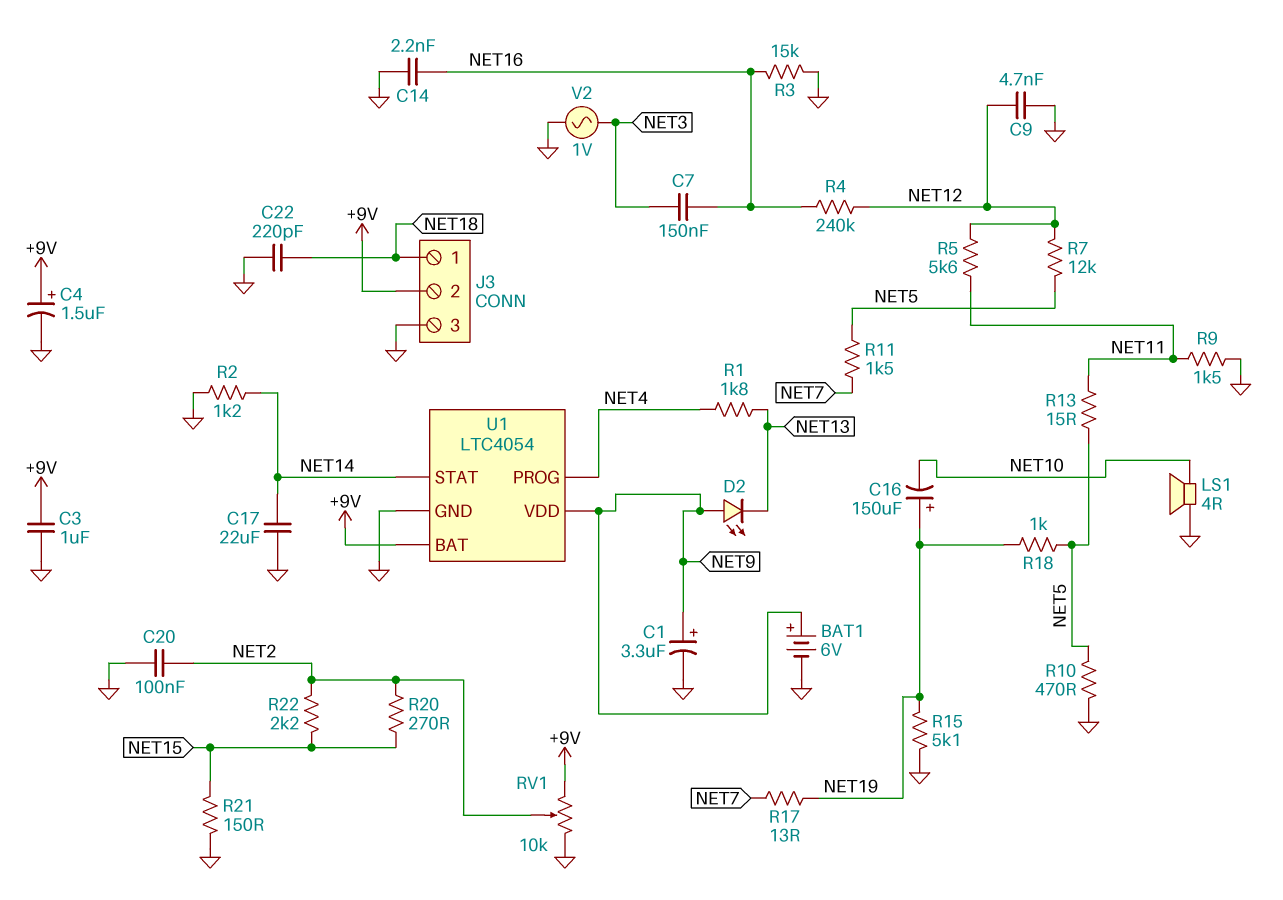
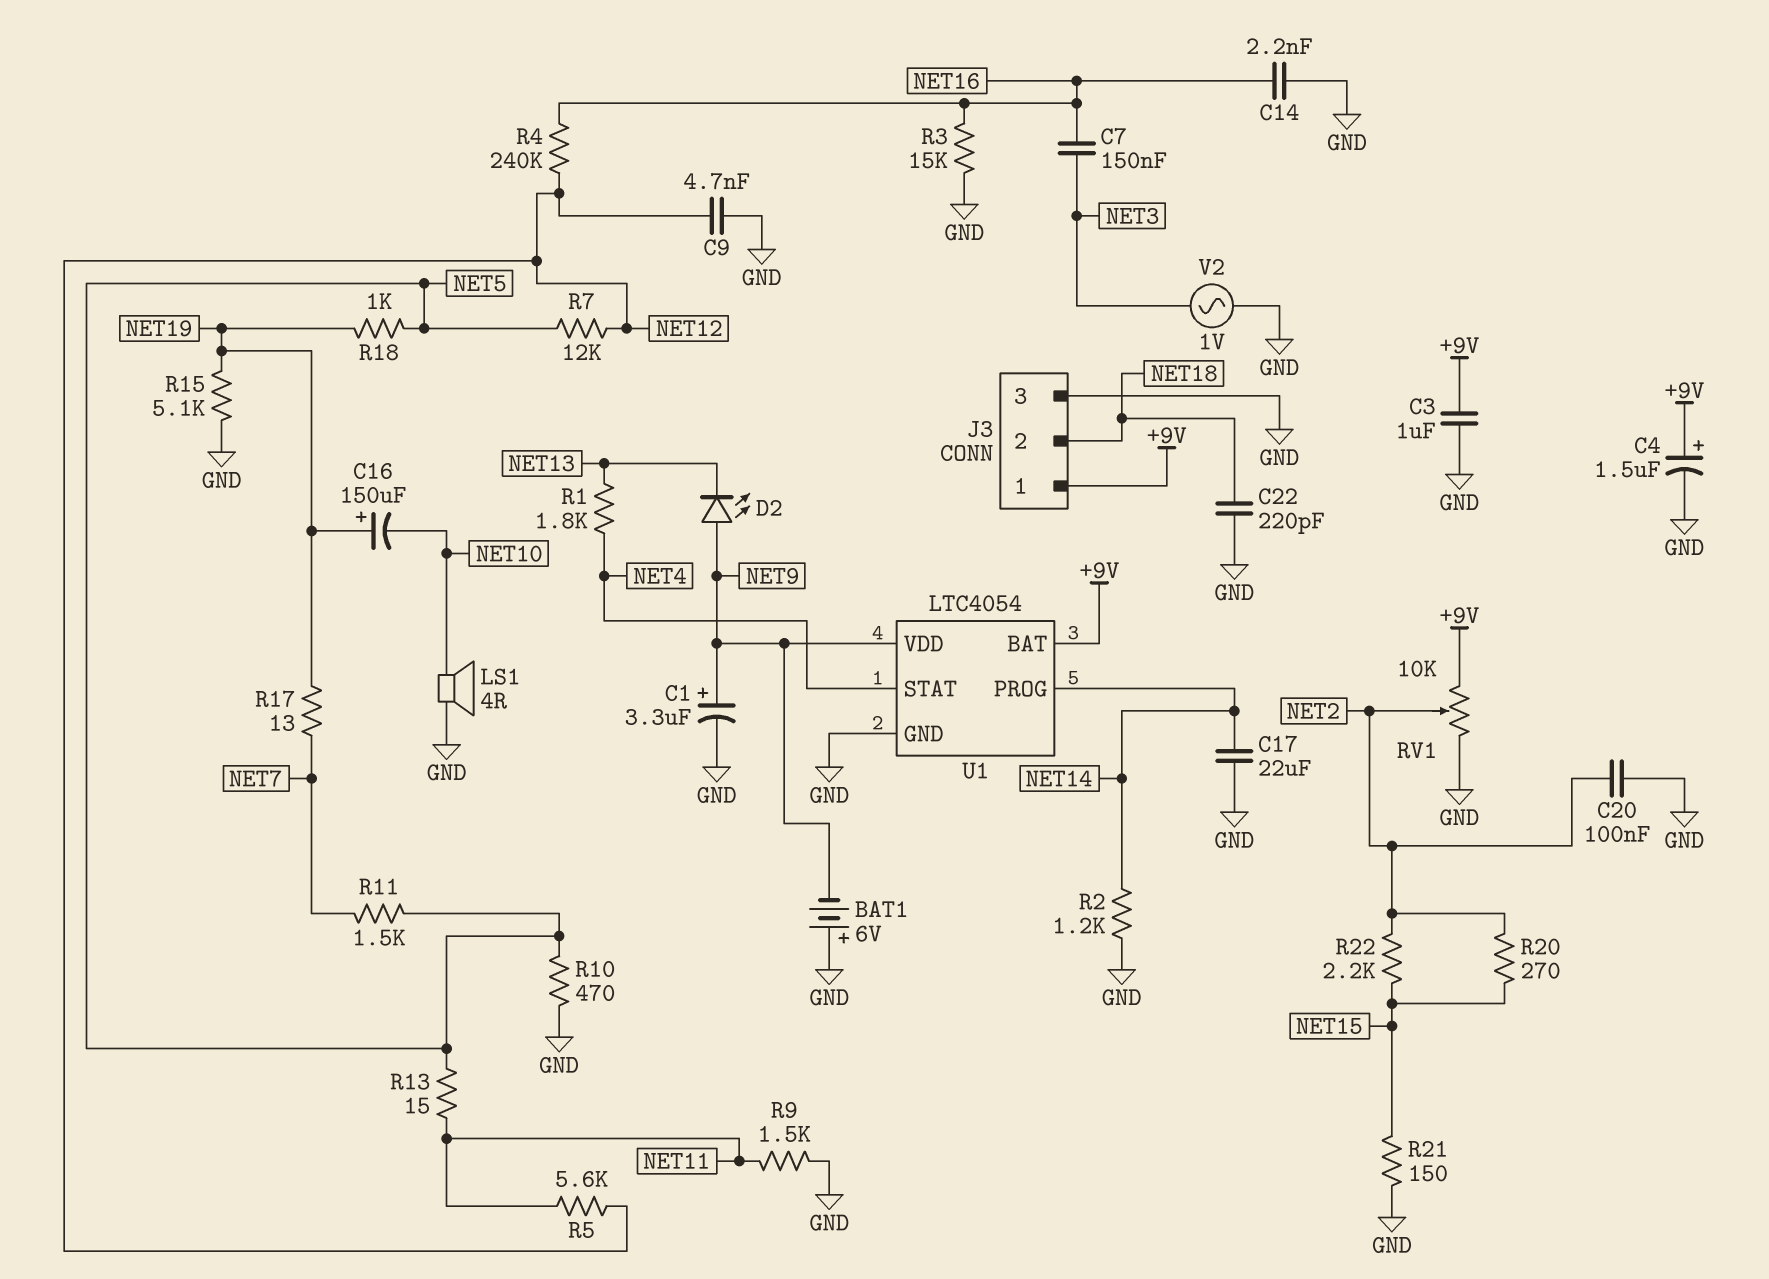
BAT1: 6V (plus NET9, minus GND) -> 6V (plus GND, minus NET9)
J3 pin 1: NET18 -> +9V
J3 pin 2: +9V -> NET18
U1 pin PROG: NET4 -> NET14
U1 pin STAT: NET14 -> NET4

